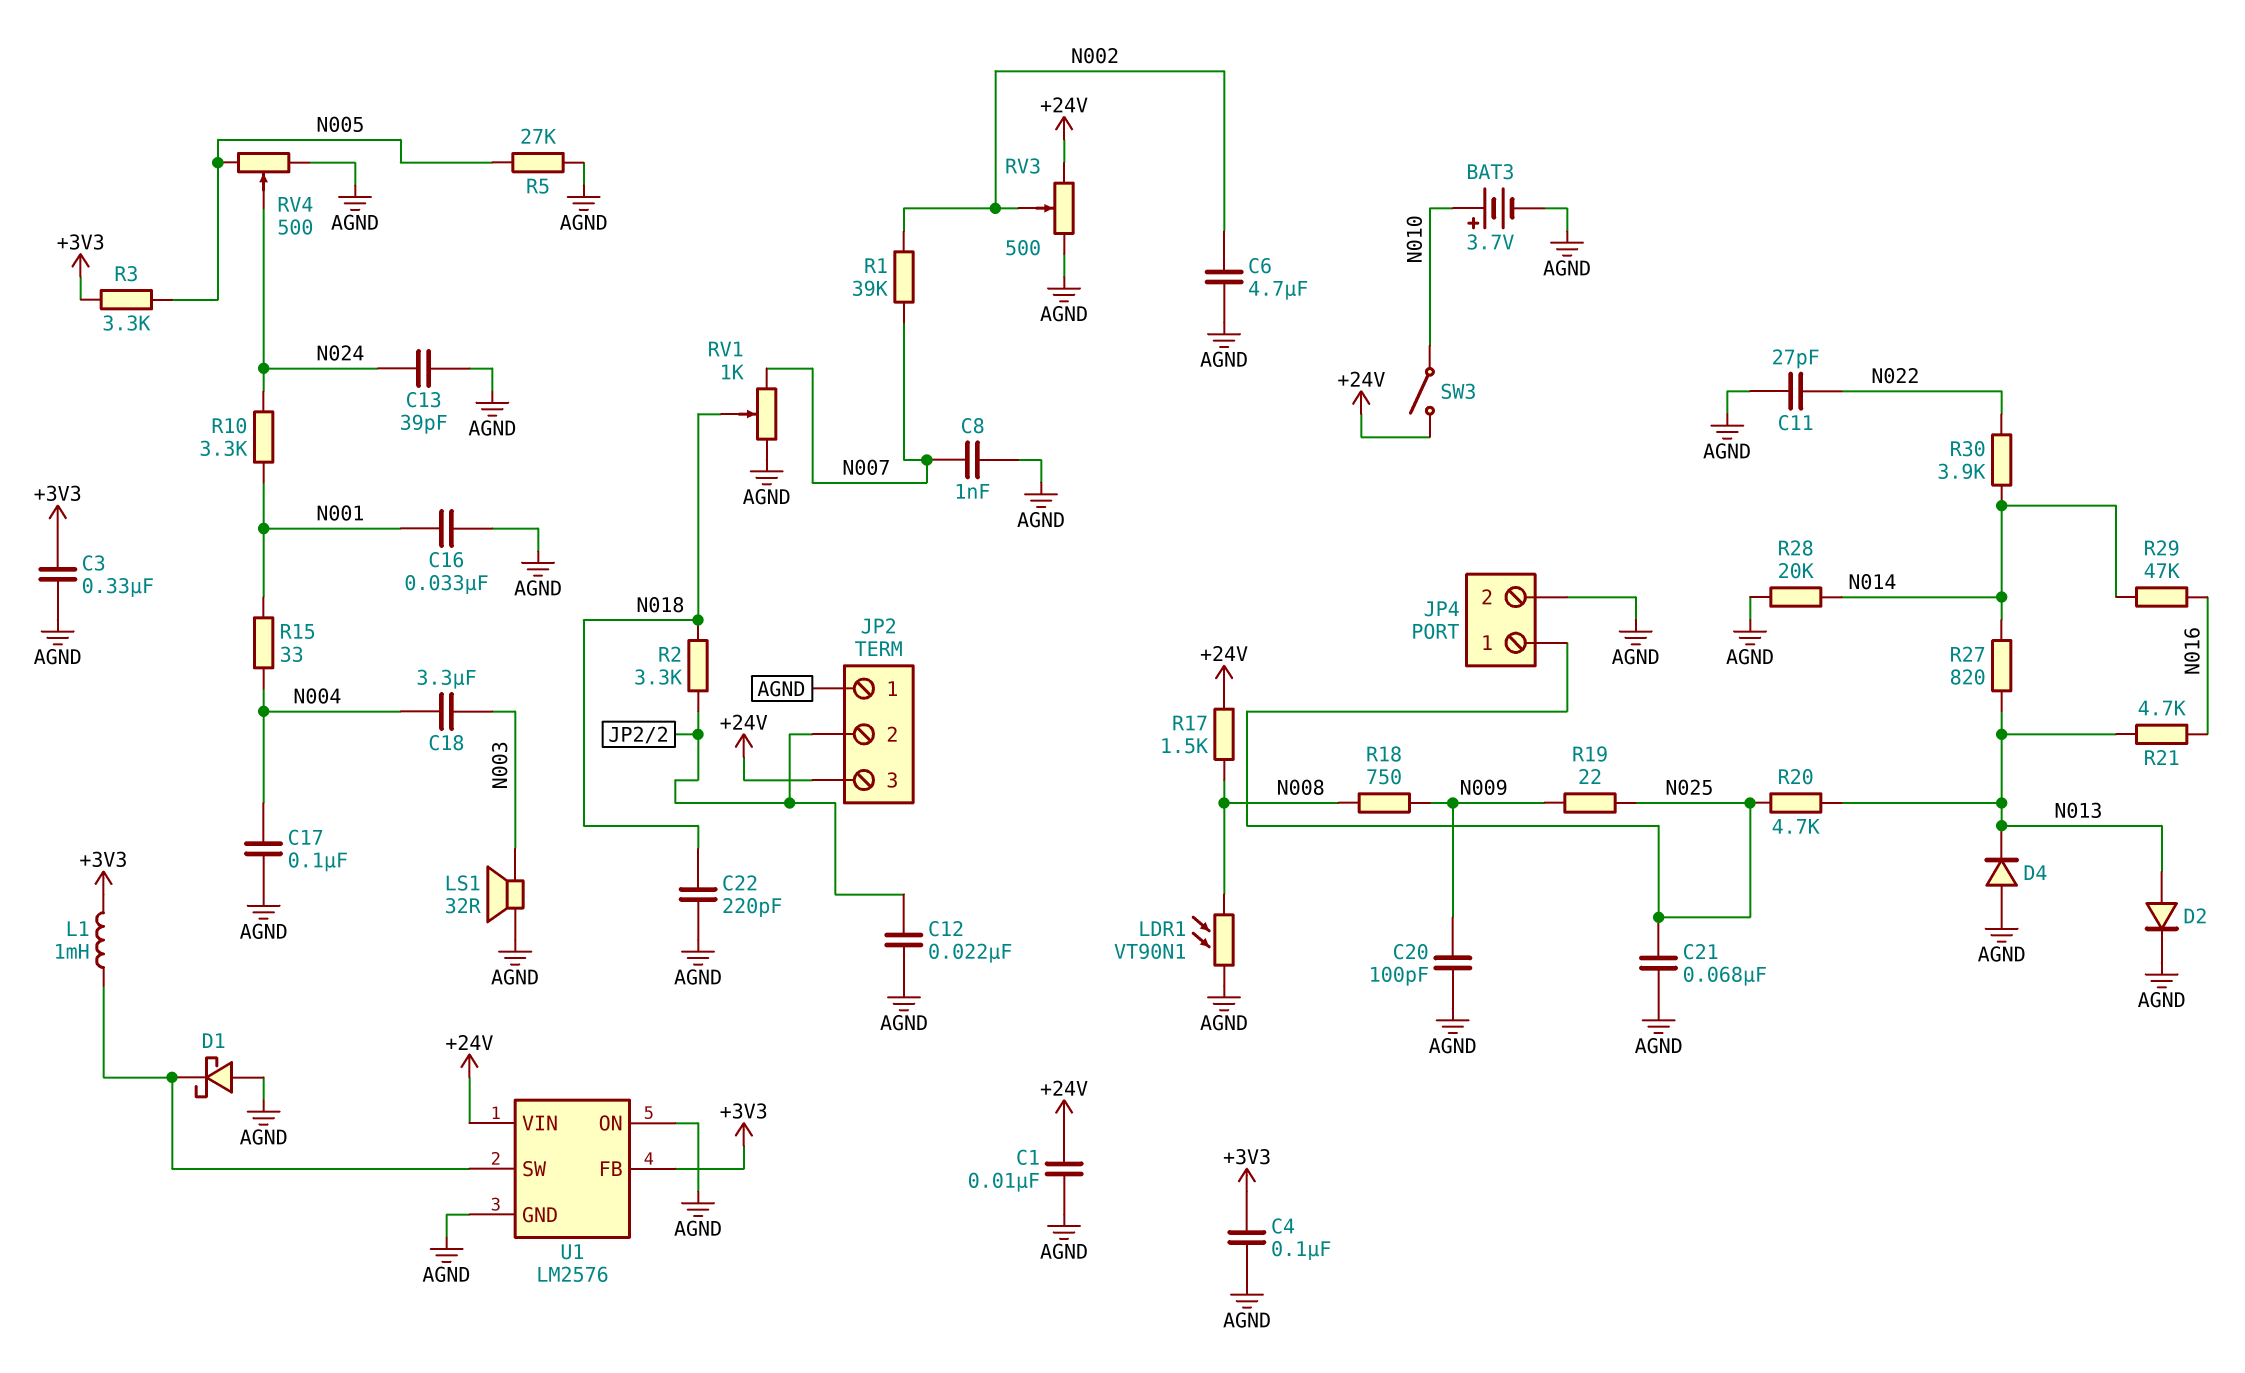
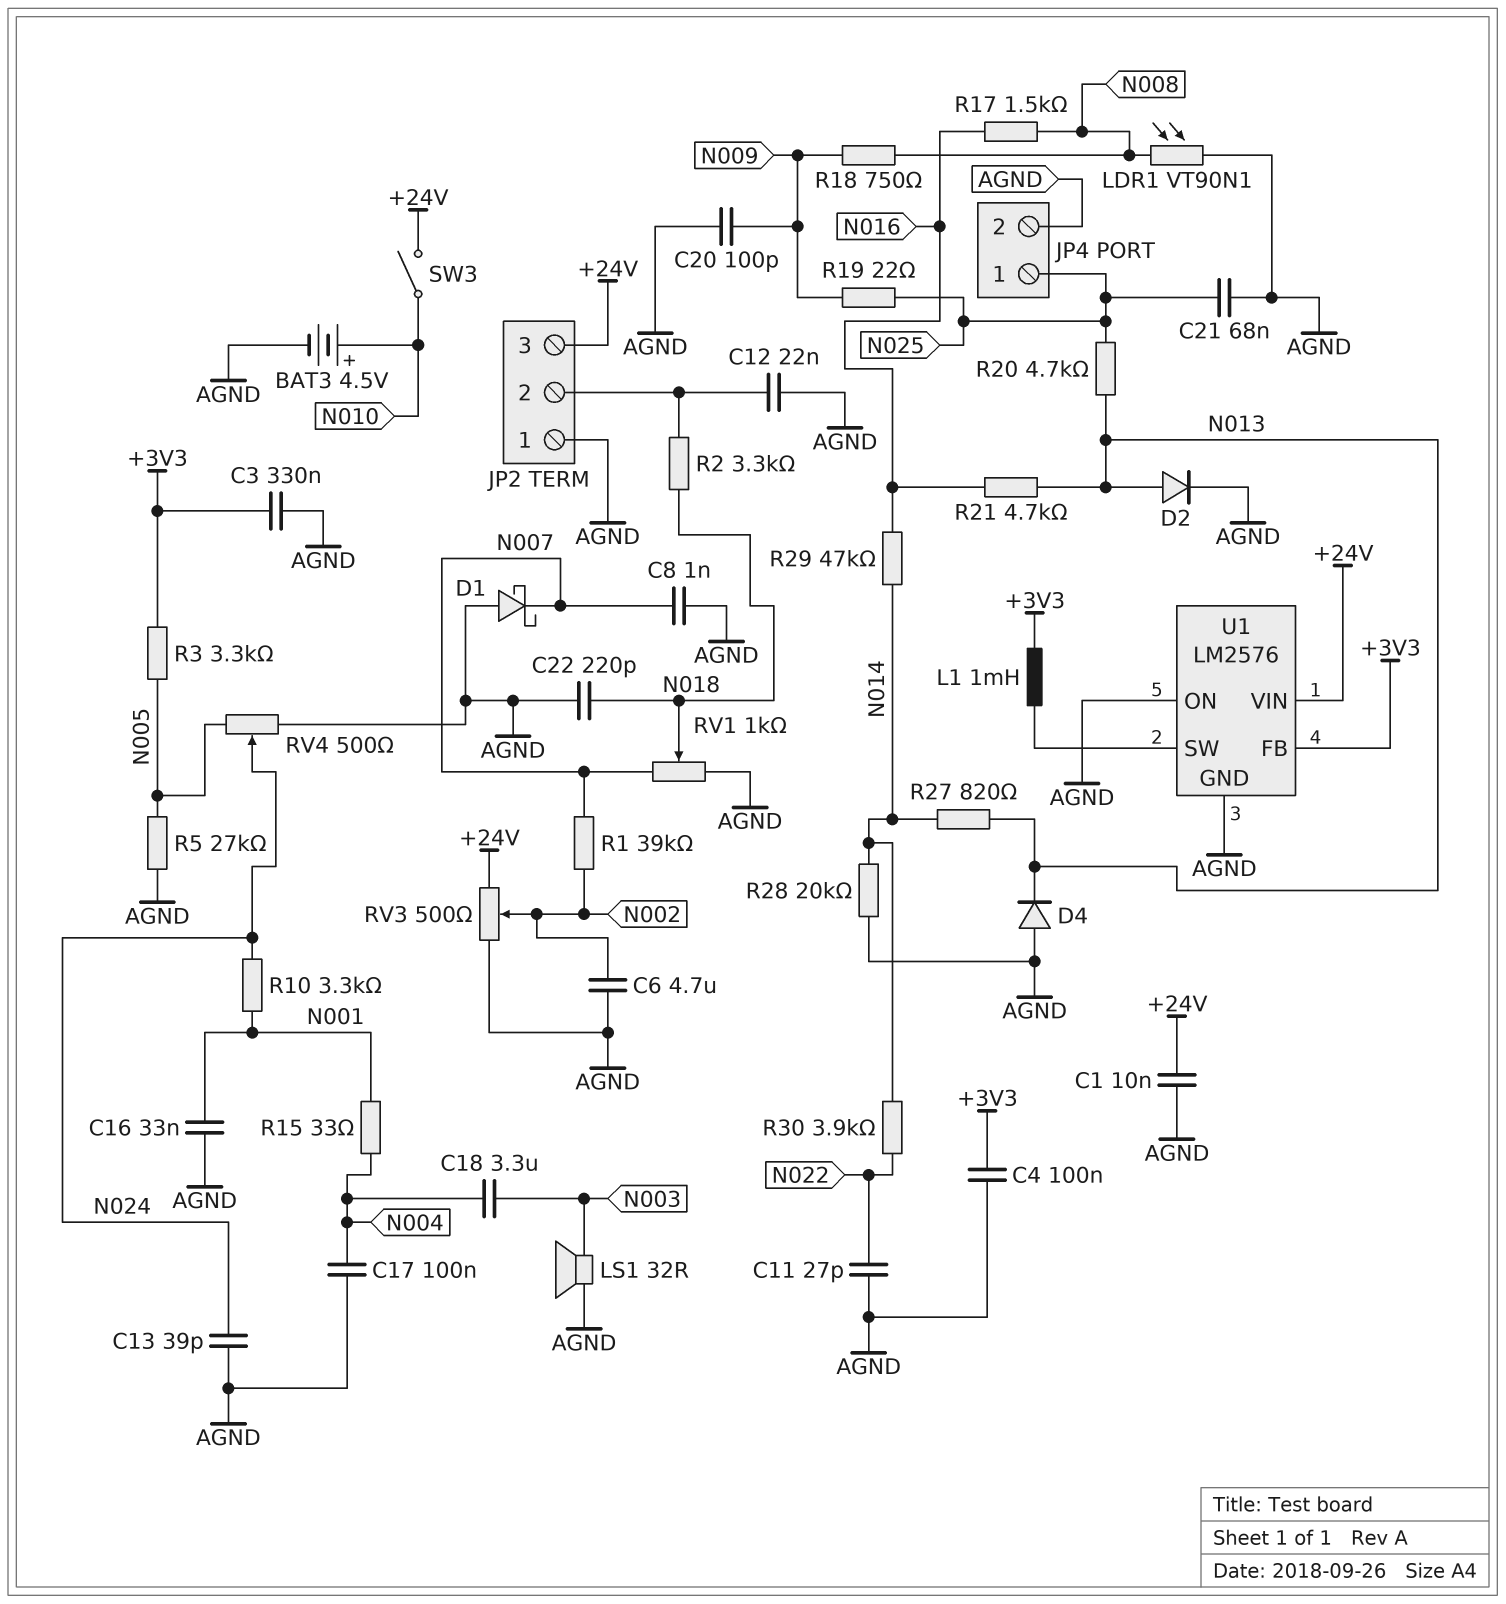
BAT3: 3.7V (plus N010, minus AGND) -> 4.5V (plus N010, minus AGND)
D1: schottky (A AGND, K U1/SW) -> schottky (A AGND, K N007)
R17: 1.5k (+24V, N008) -> 1.5k (N008, N016)

